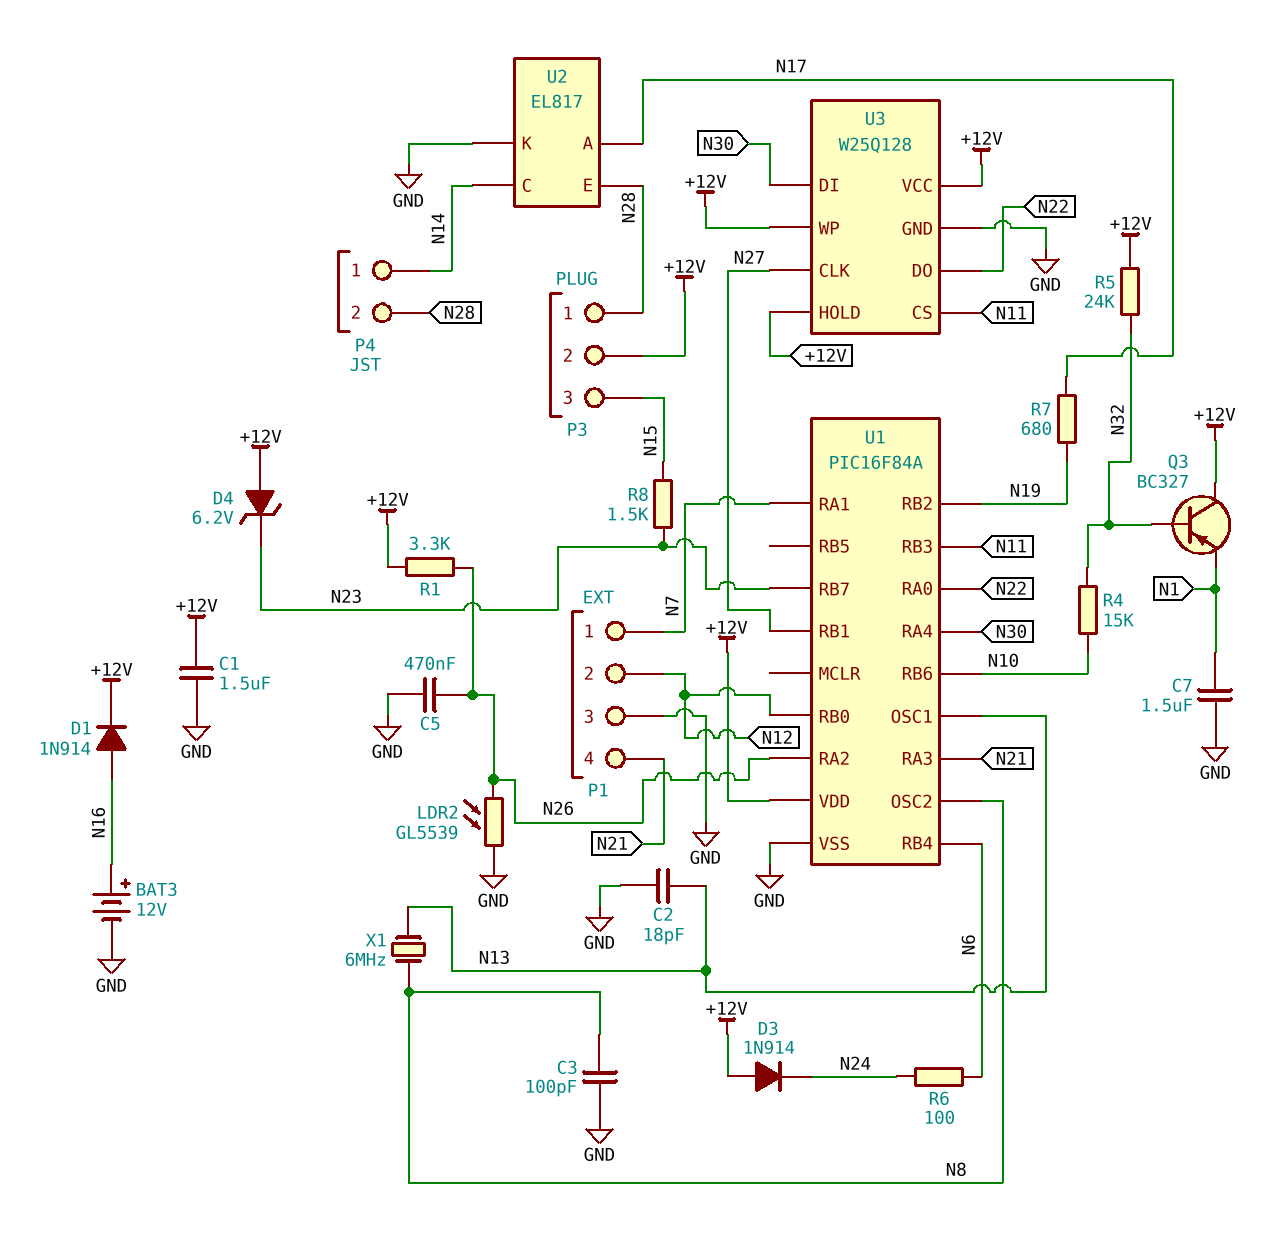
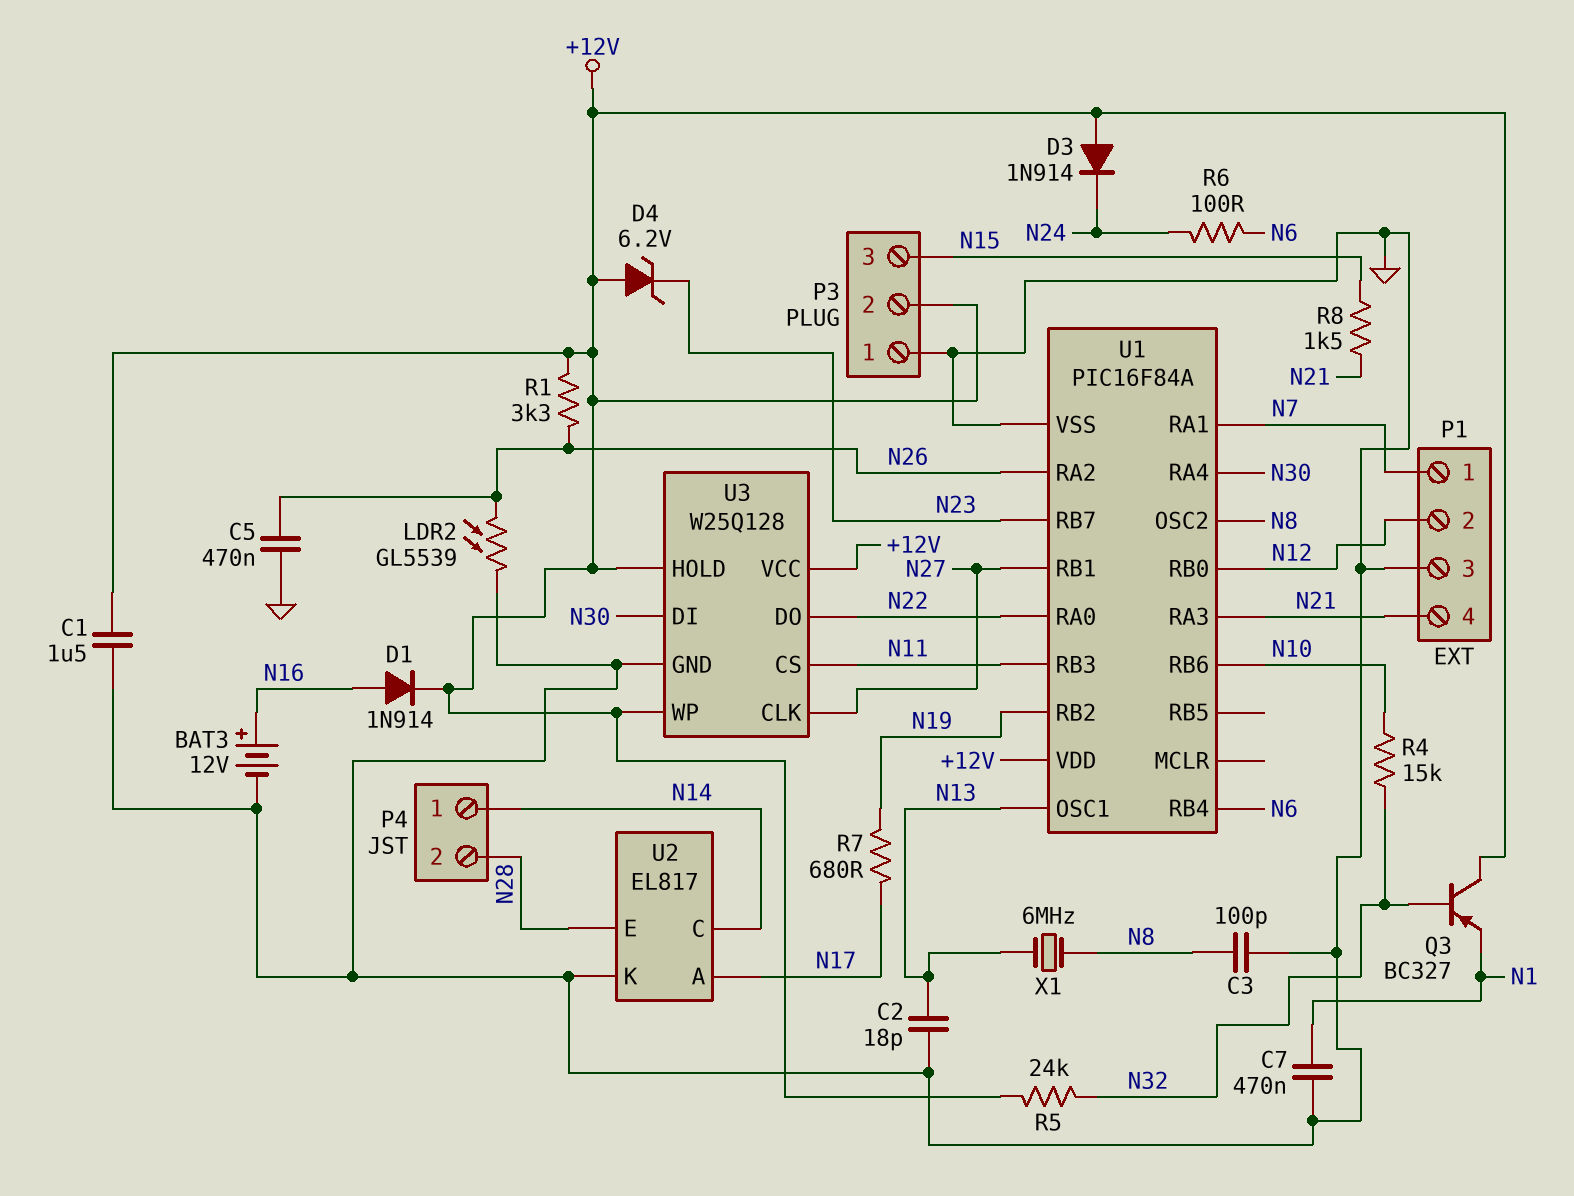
C7: 1.5uF (GND, N1) -> 470nF (GND, N1)
P3 pin 1: N28 -> GND
R8: 1.5k (N15, N23) -> 1.5k (N15, N21)

